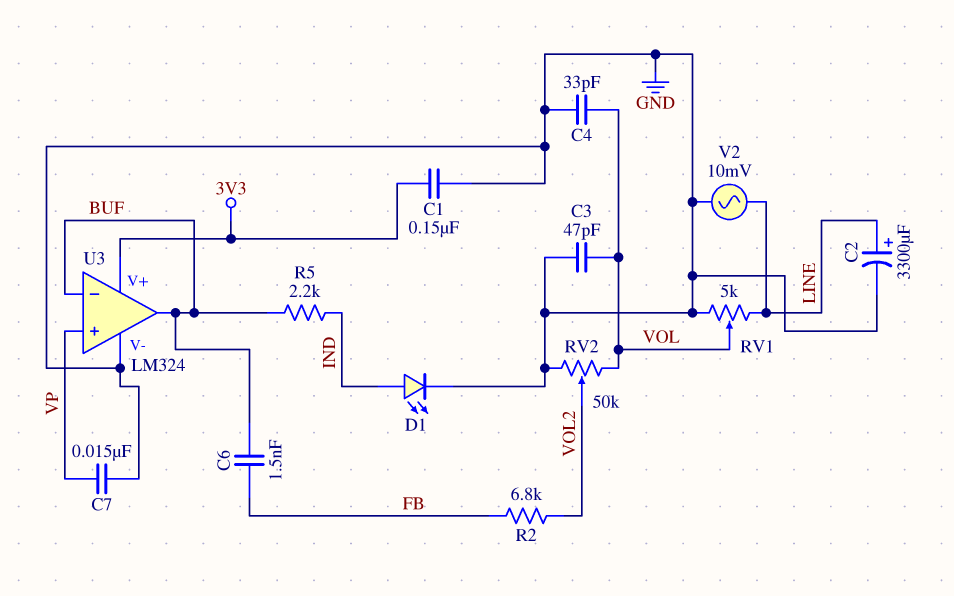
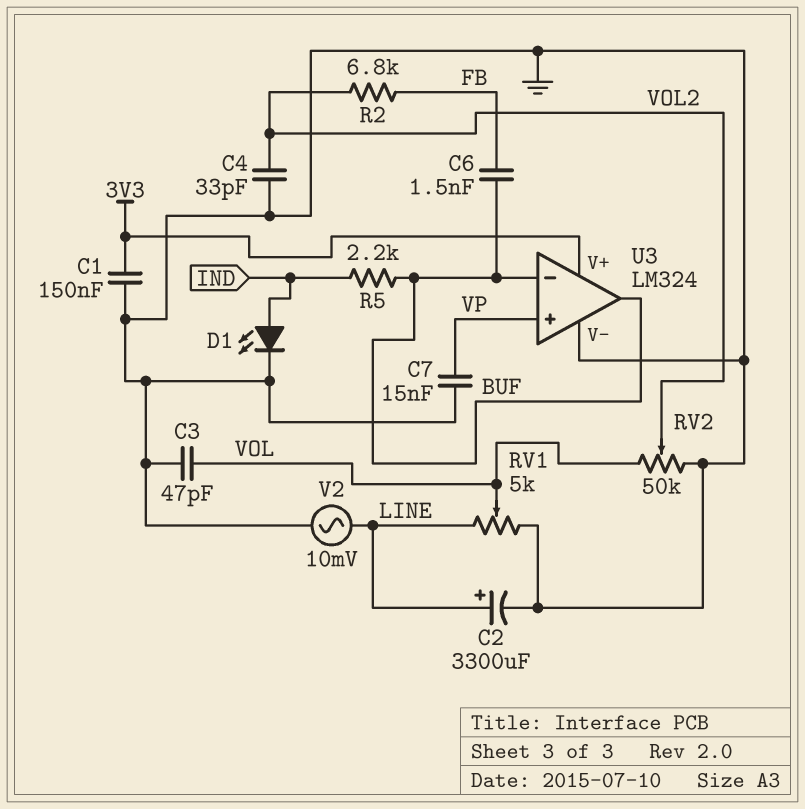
C4: 33pF (GND, VOL) -> 33pF (GND, VOL2)

